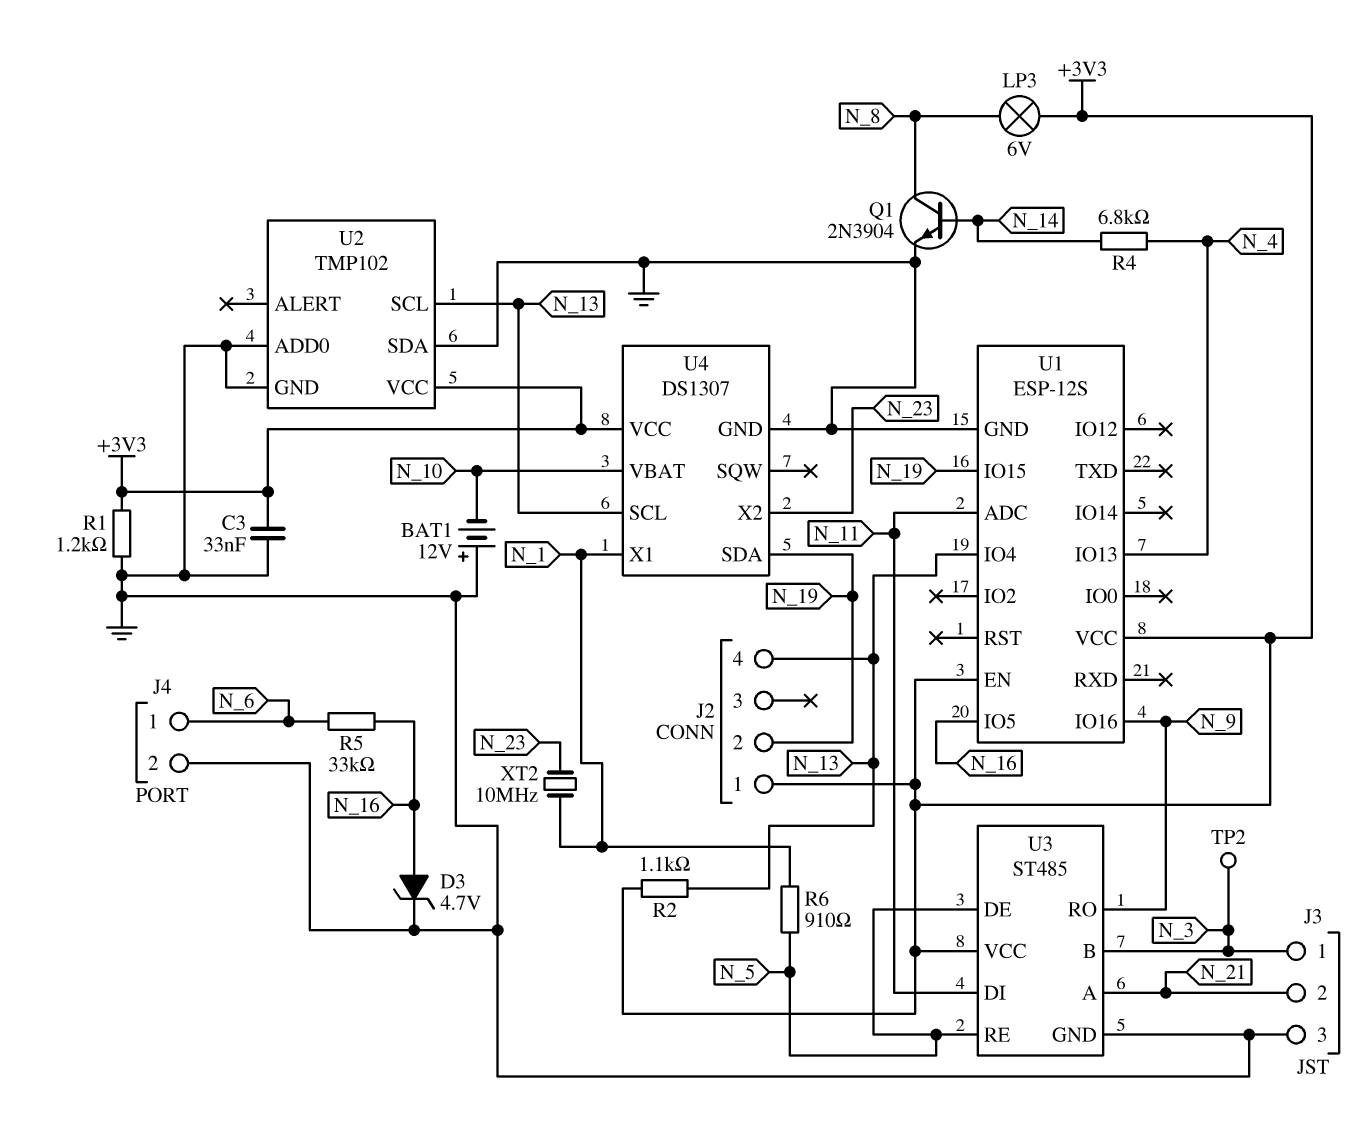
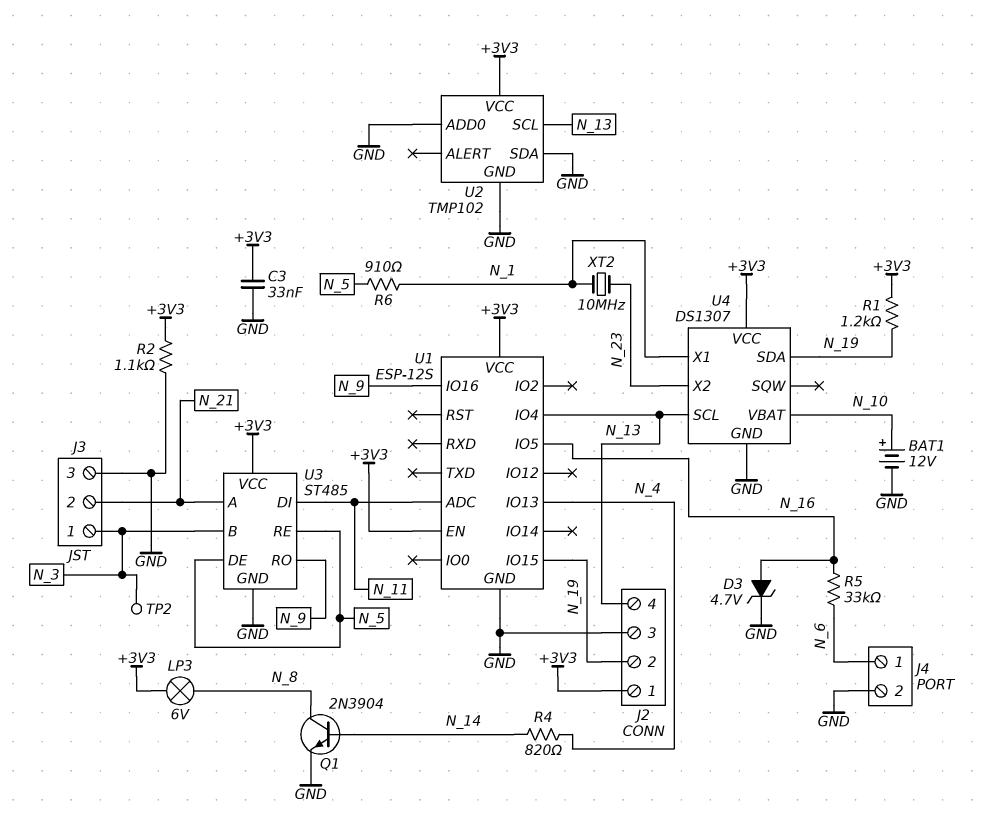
BAT1: 12V (plus GND, minus N_10) -> 12V (plus N_10, minus GND)
J2 pin 3: none -> GND
R1: 1.2k (+3V3, GND) -> 1.2k (+3V3, N_19)
R2: 1.1k (+3V3, N_13) -> 1.1k (+3V3, GND)
R4: 6.8k (N_4, N_14) -> 820 (N_4, N_14)

